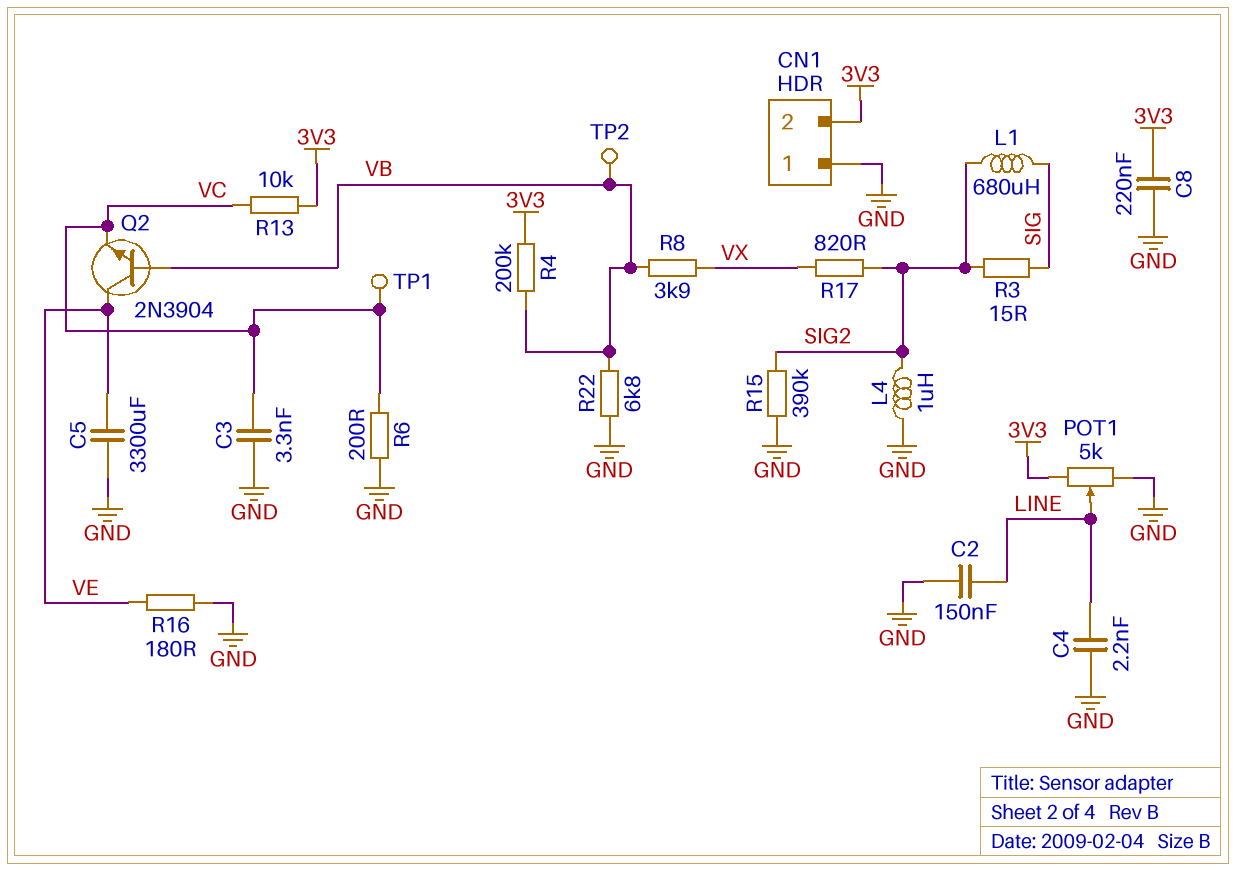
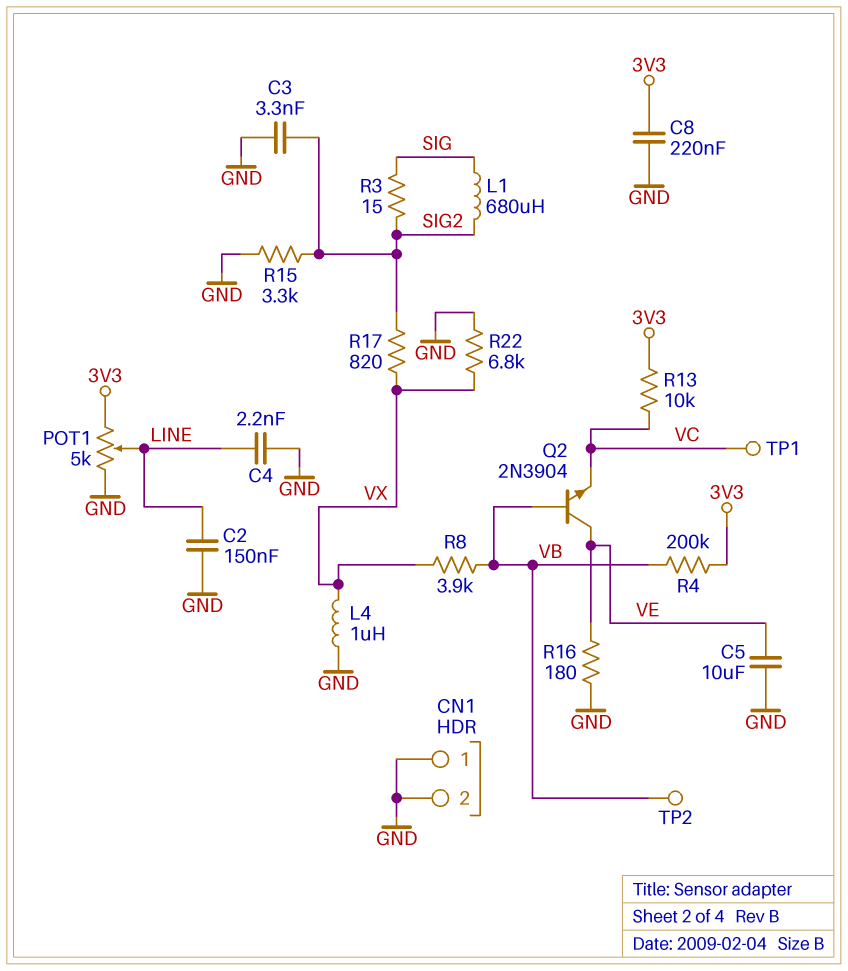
C3: 3.3nF (GND, VC) -> 3.3nF (GND, SIG2)
C5: 3300uF (GND, VE) -> 10uF (GND, VE)
CN1 pin 2: 3V3 -> GND
L4: 1uH (GND, SIG2) -> 1uH (GND, VX)
R6: 200 (GND, VC) -> none
R15: 390k (GND, SIG2) -> 3.3k (GND, SIG2)
R22: 6.8k (GND, VB) -> 6.8k (GND, VX)

